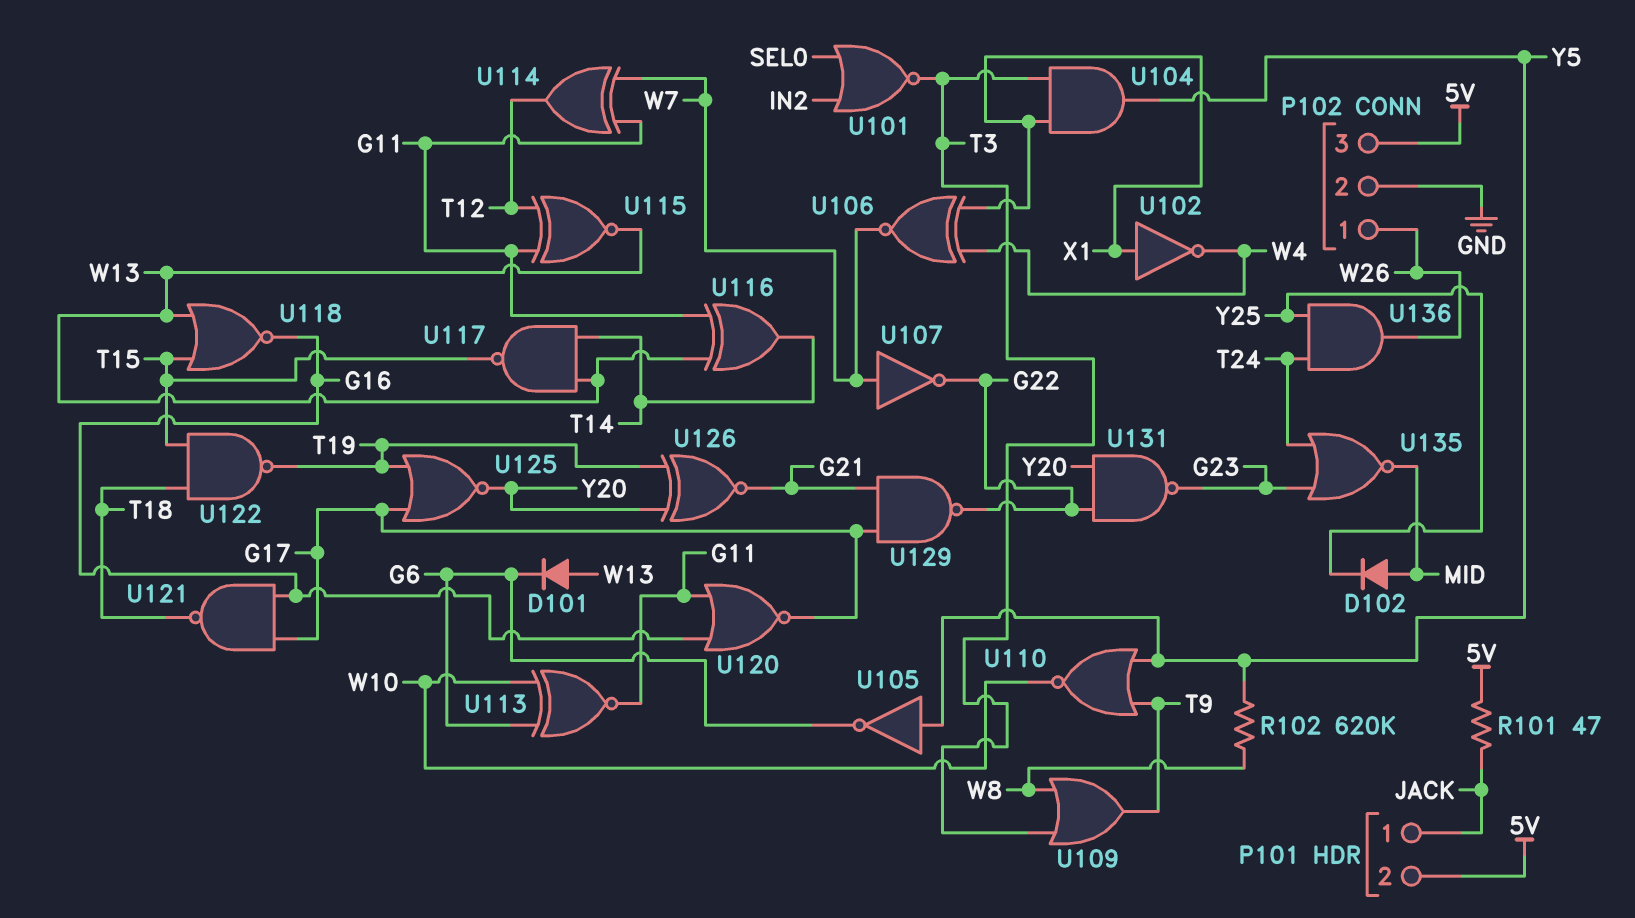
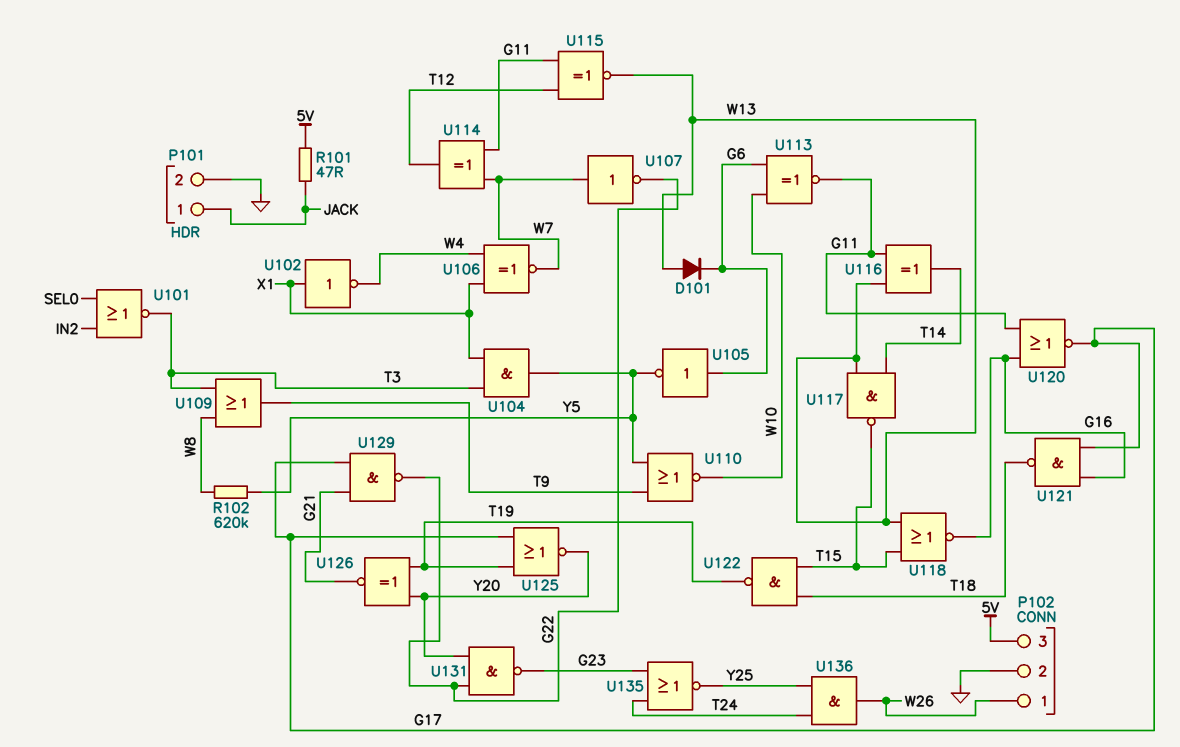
D102: diode (A MID, K Y25) -> none
P101 pin 2: 5V -> GND
U105: NOT (in Y5, out G6) -> NOT (in G6, out Y5)
U135: NOR (in G23, in T24, out MID) -> NOR (in G23, in T24, out Y25)

